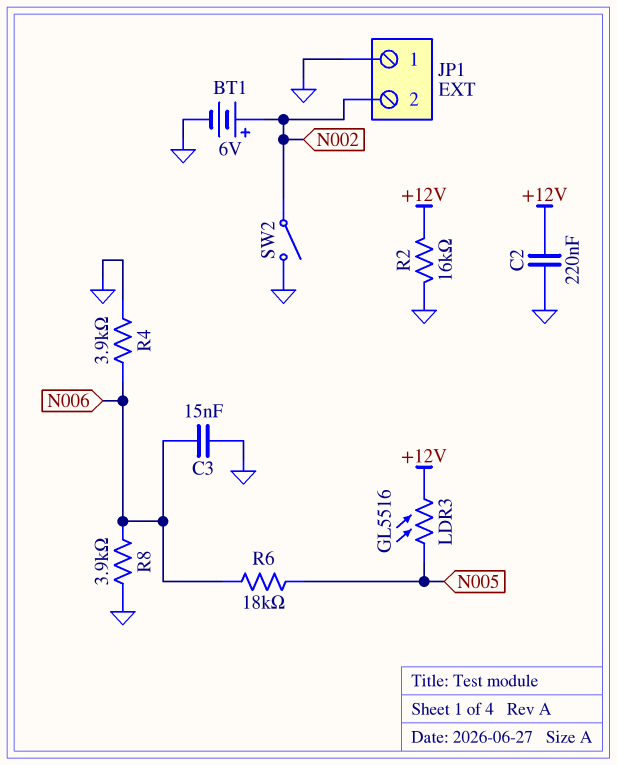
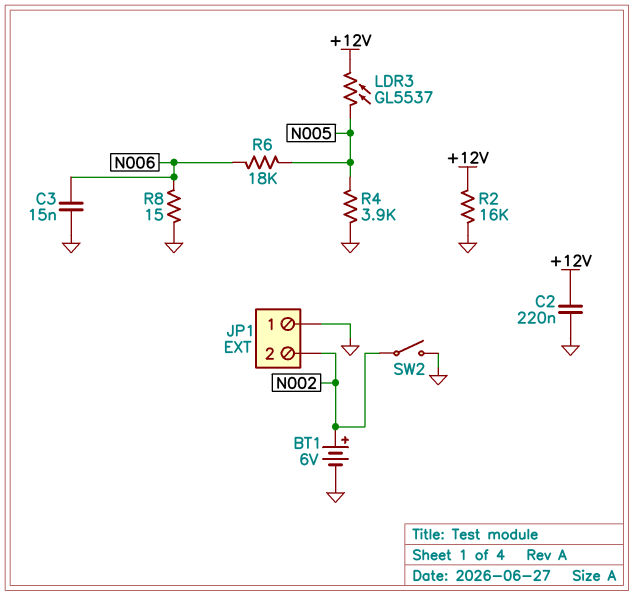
LDR3: GL5516 (+12V, N005) -> GL5537 (+12V, N005)
R4: 3.9k (GND, N006) -> 3.9k (GND, N005)
R8: 3.9k (GND, N006) -> 15 (GND, N006)

